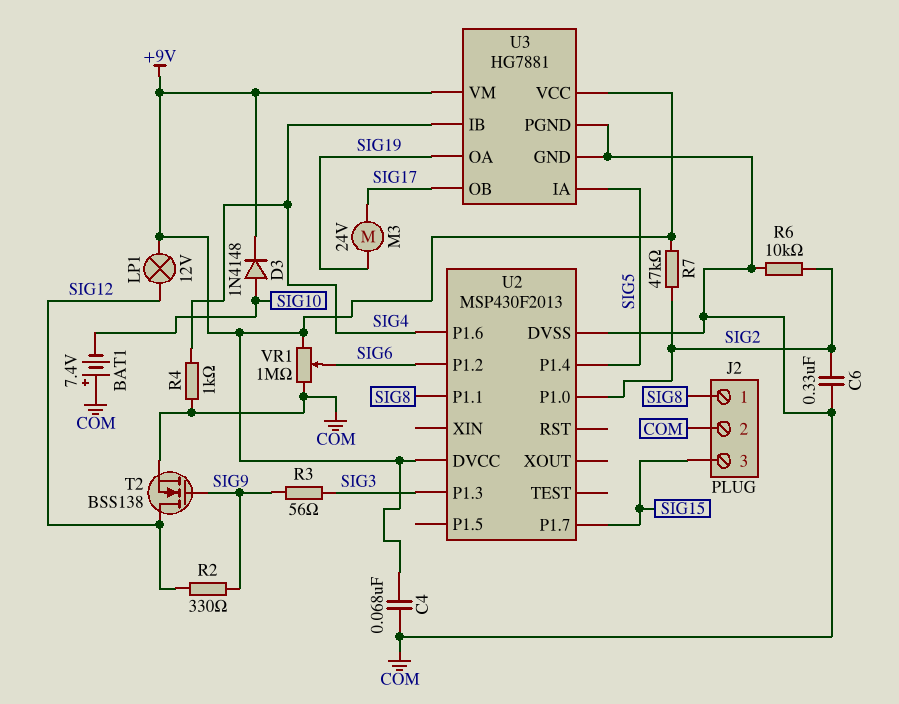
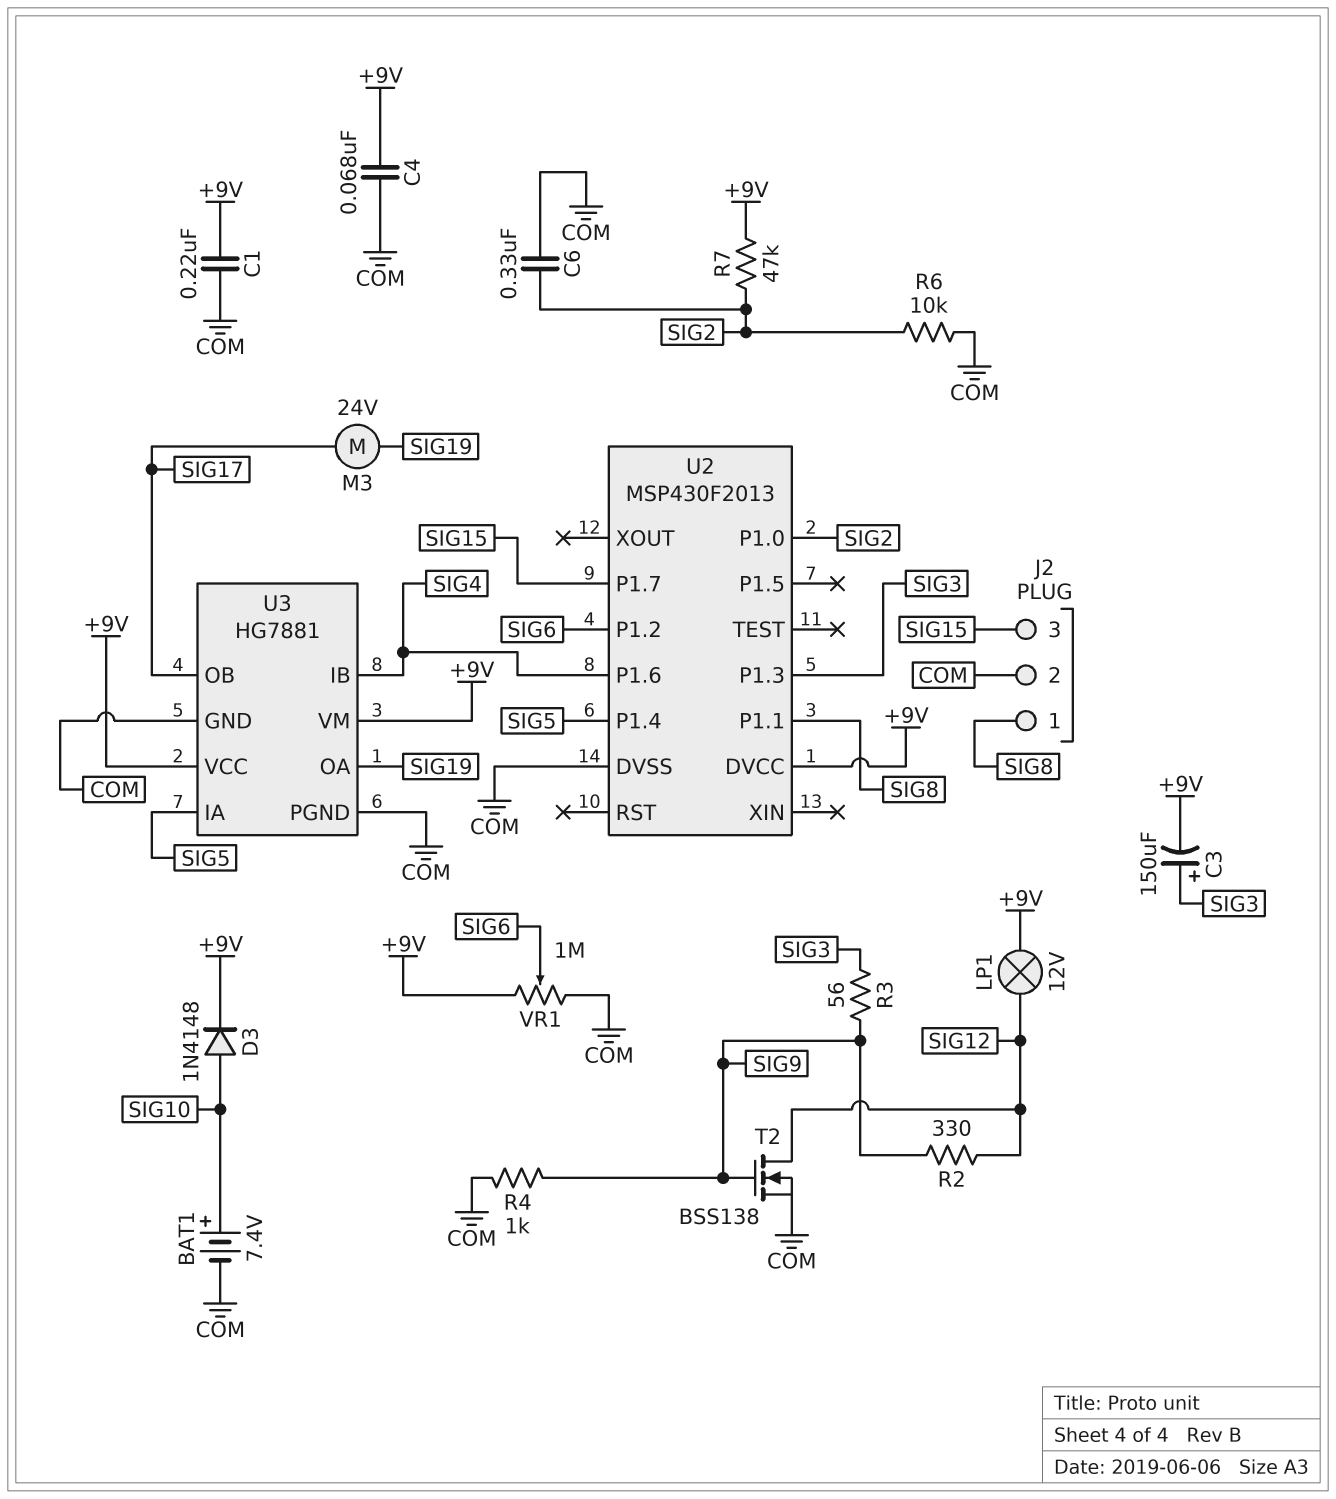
BAT1: 7.4V (plus COM, minus SIG10) -> 7.4V (plus SIG10, minus COM)
C1: none -> 220nF (+9V, COM)
C3: none -> 150uF (plus SIG3, minus +9V)
R4: 1k (COM, SIG4) -> 1k (COM, SIG9)

